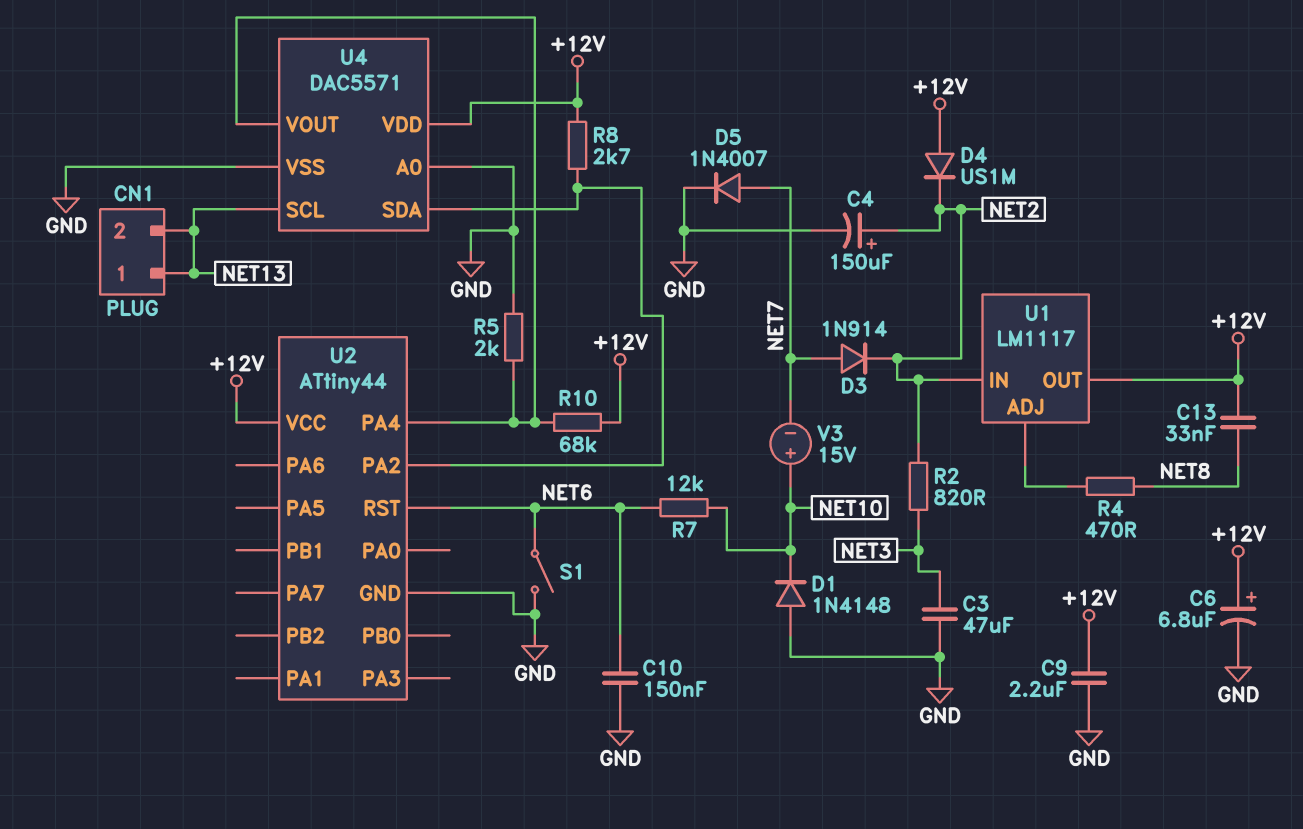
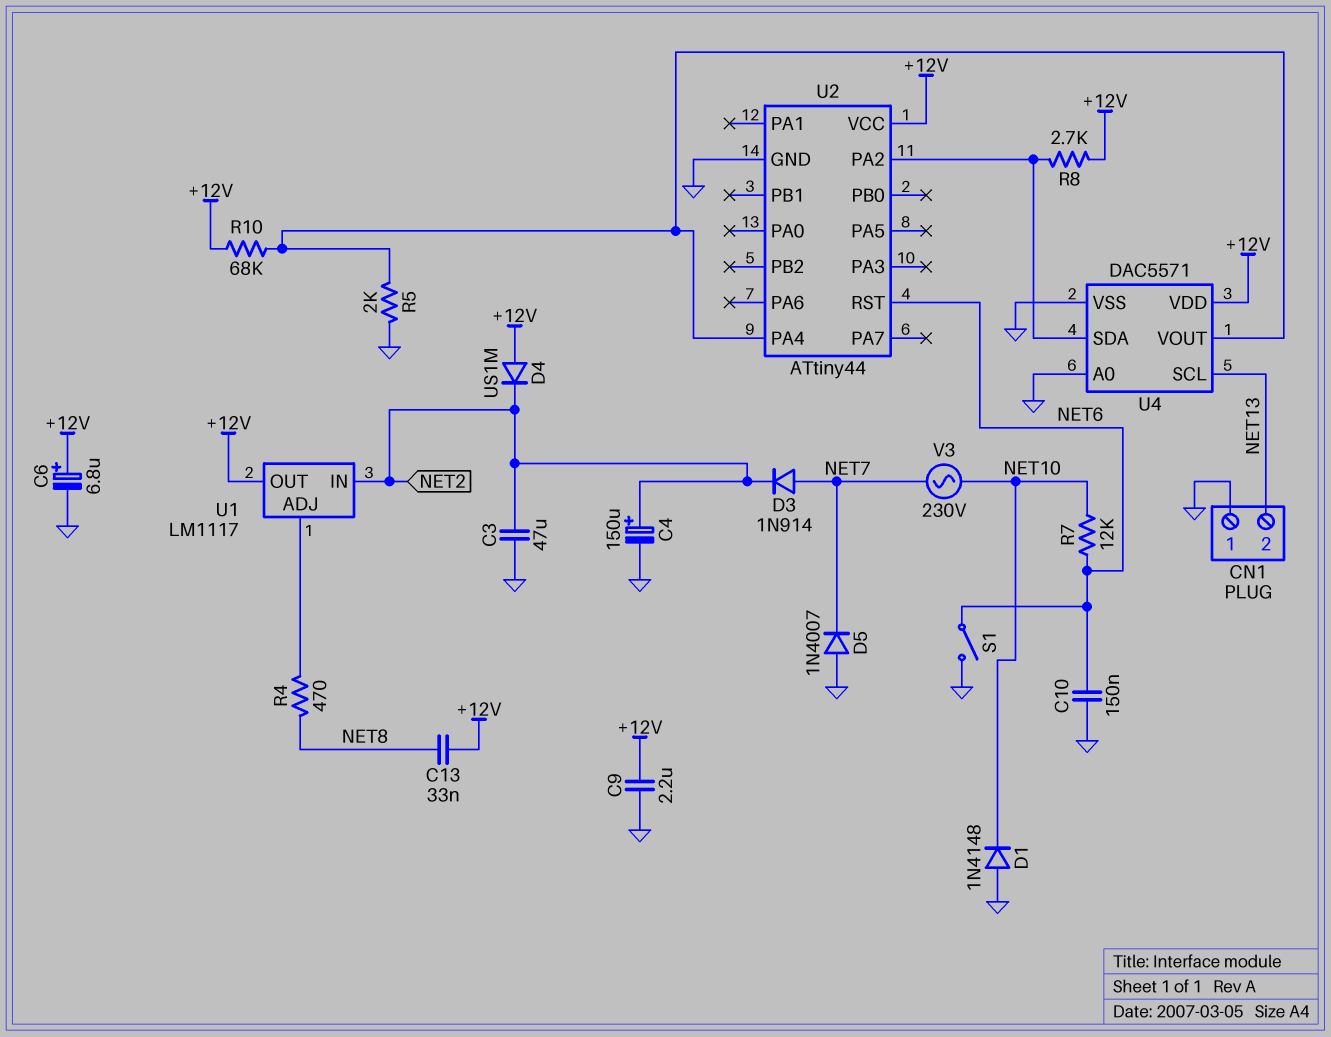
C3: 47uF (GND, NET3) -> 47uF (GND, NET2)
CN1 pin 1: NET13 -> GND
D5: diode 1N4007 (A NET7, K GND) -> diode 1N4007 (A GND, K NET7)
R2: 820 (NET2, NET3) -> none
V3: 15V (plus NET10, minus NET7) -> AC 230V (NET7, NET10)

